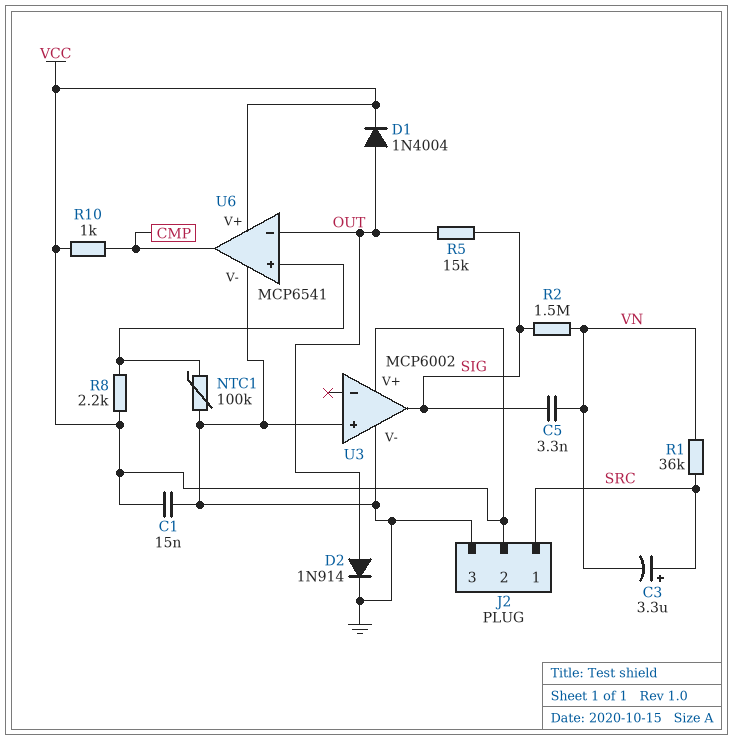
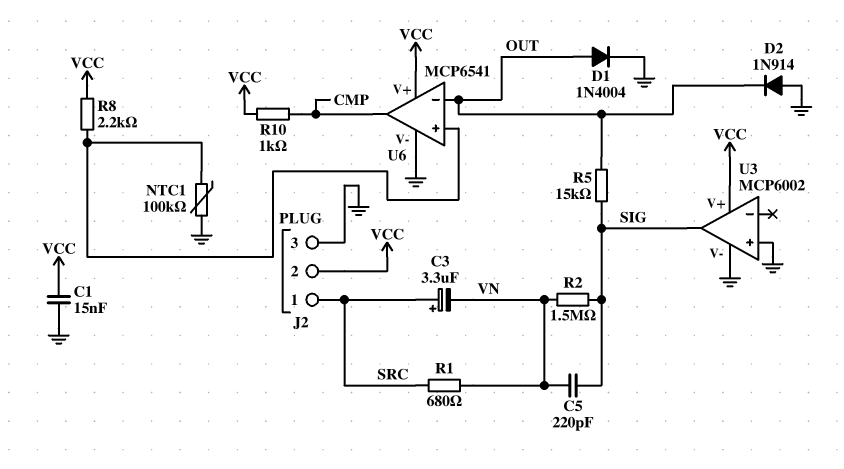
C5: 3.3nF (SIG, VN) -> 220pF (SIG, VN)
D1: diode 1N4004 (A OUT, K VCC) -> diode 1N4004 (A OUT, K GND)
D2: diode 1N914 (A OUT, K GND) -> diode 1N914 (A GND, K OUT)
R1: 36k (SRC, VN) -> 680 (SRC, VN)

